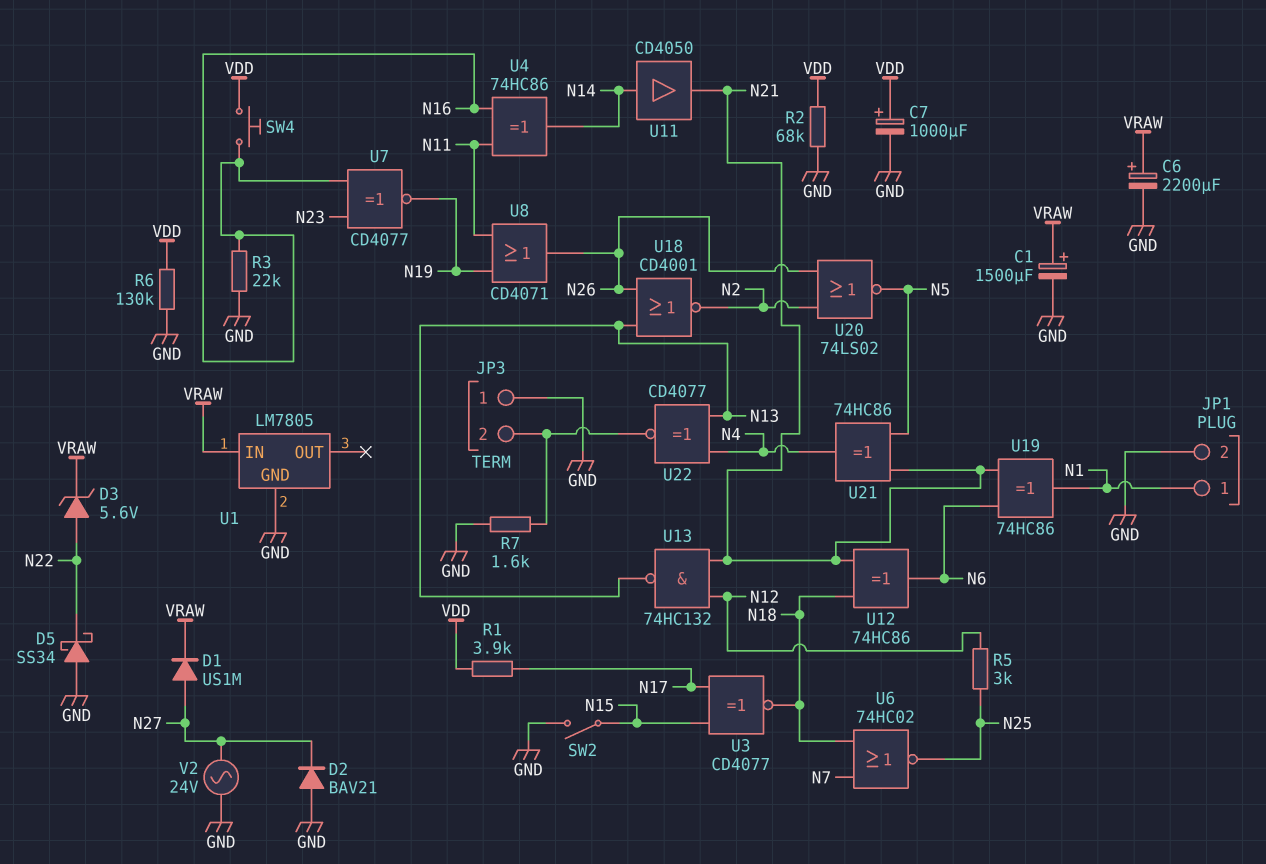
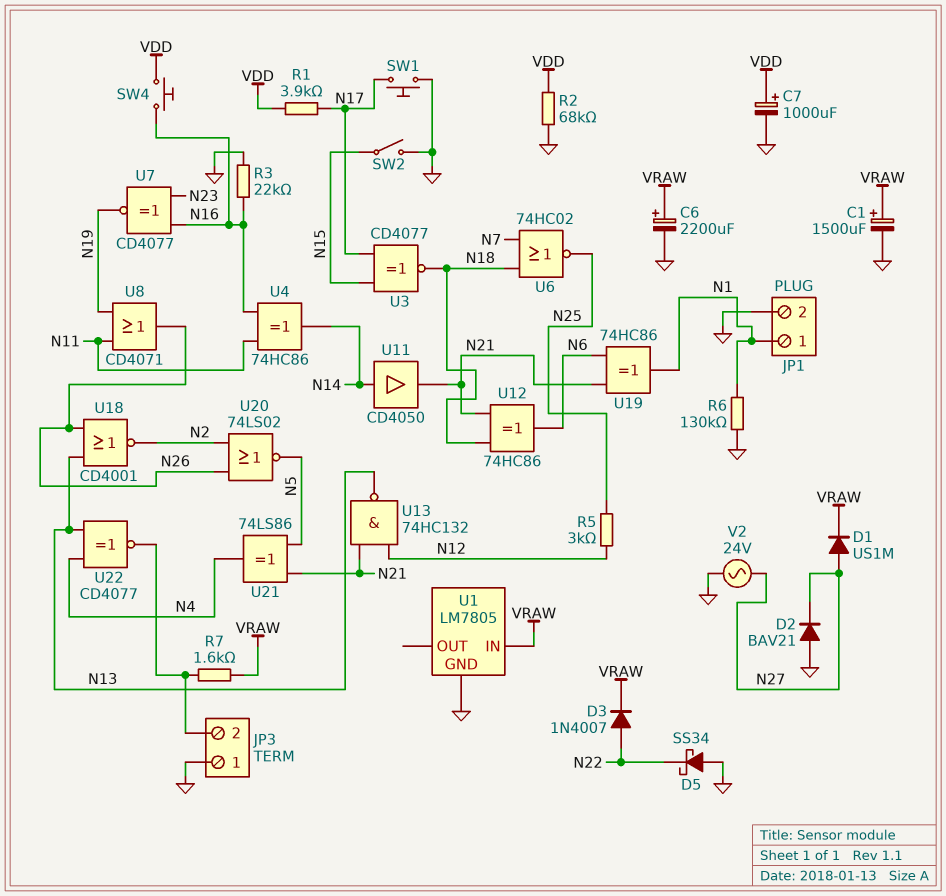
D3: zener 5.6V (A N22, K VRAW) -> diode 1N4007 (A N22, K VRAW)
R6: 130k (GND, VDD) -> 130k (GND, N1)
R7: 1.6k (GND, JP3/2) -> 1.6k (JP3/2, VRAW)
SW1: none -> button (GND, N17)
U21: XOR 74HC86 (in N5, in N21, out N4) -> XOR 74LS86 (in N5, in N21, out N4)

